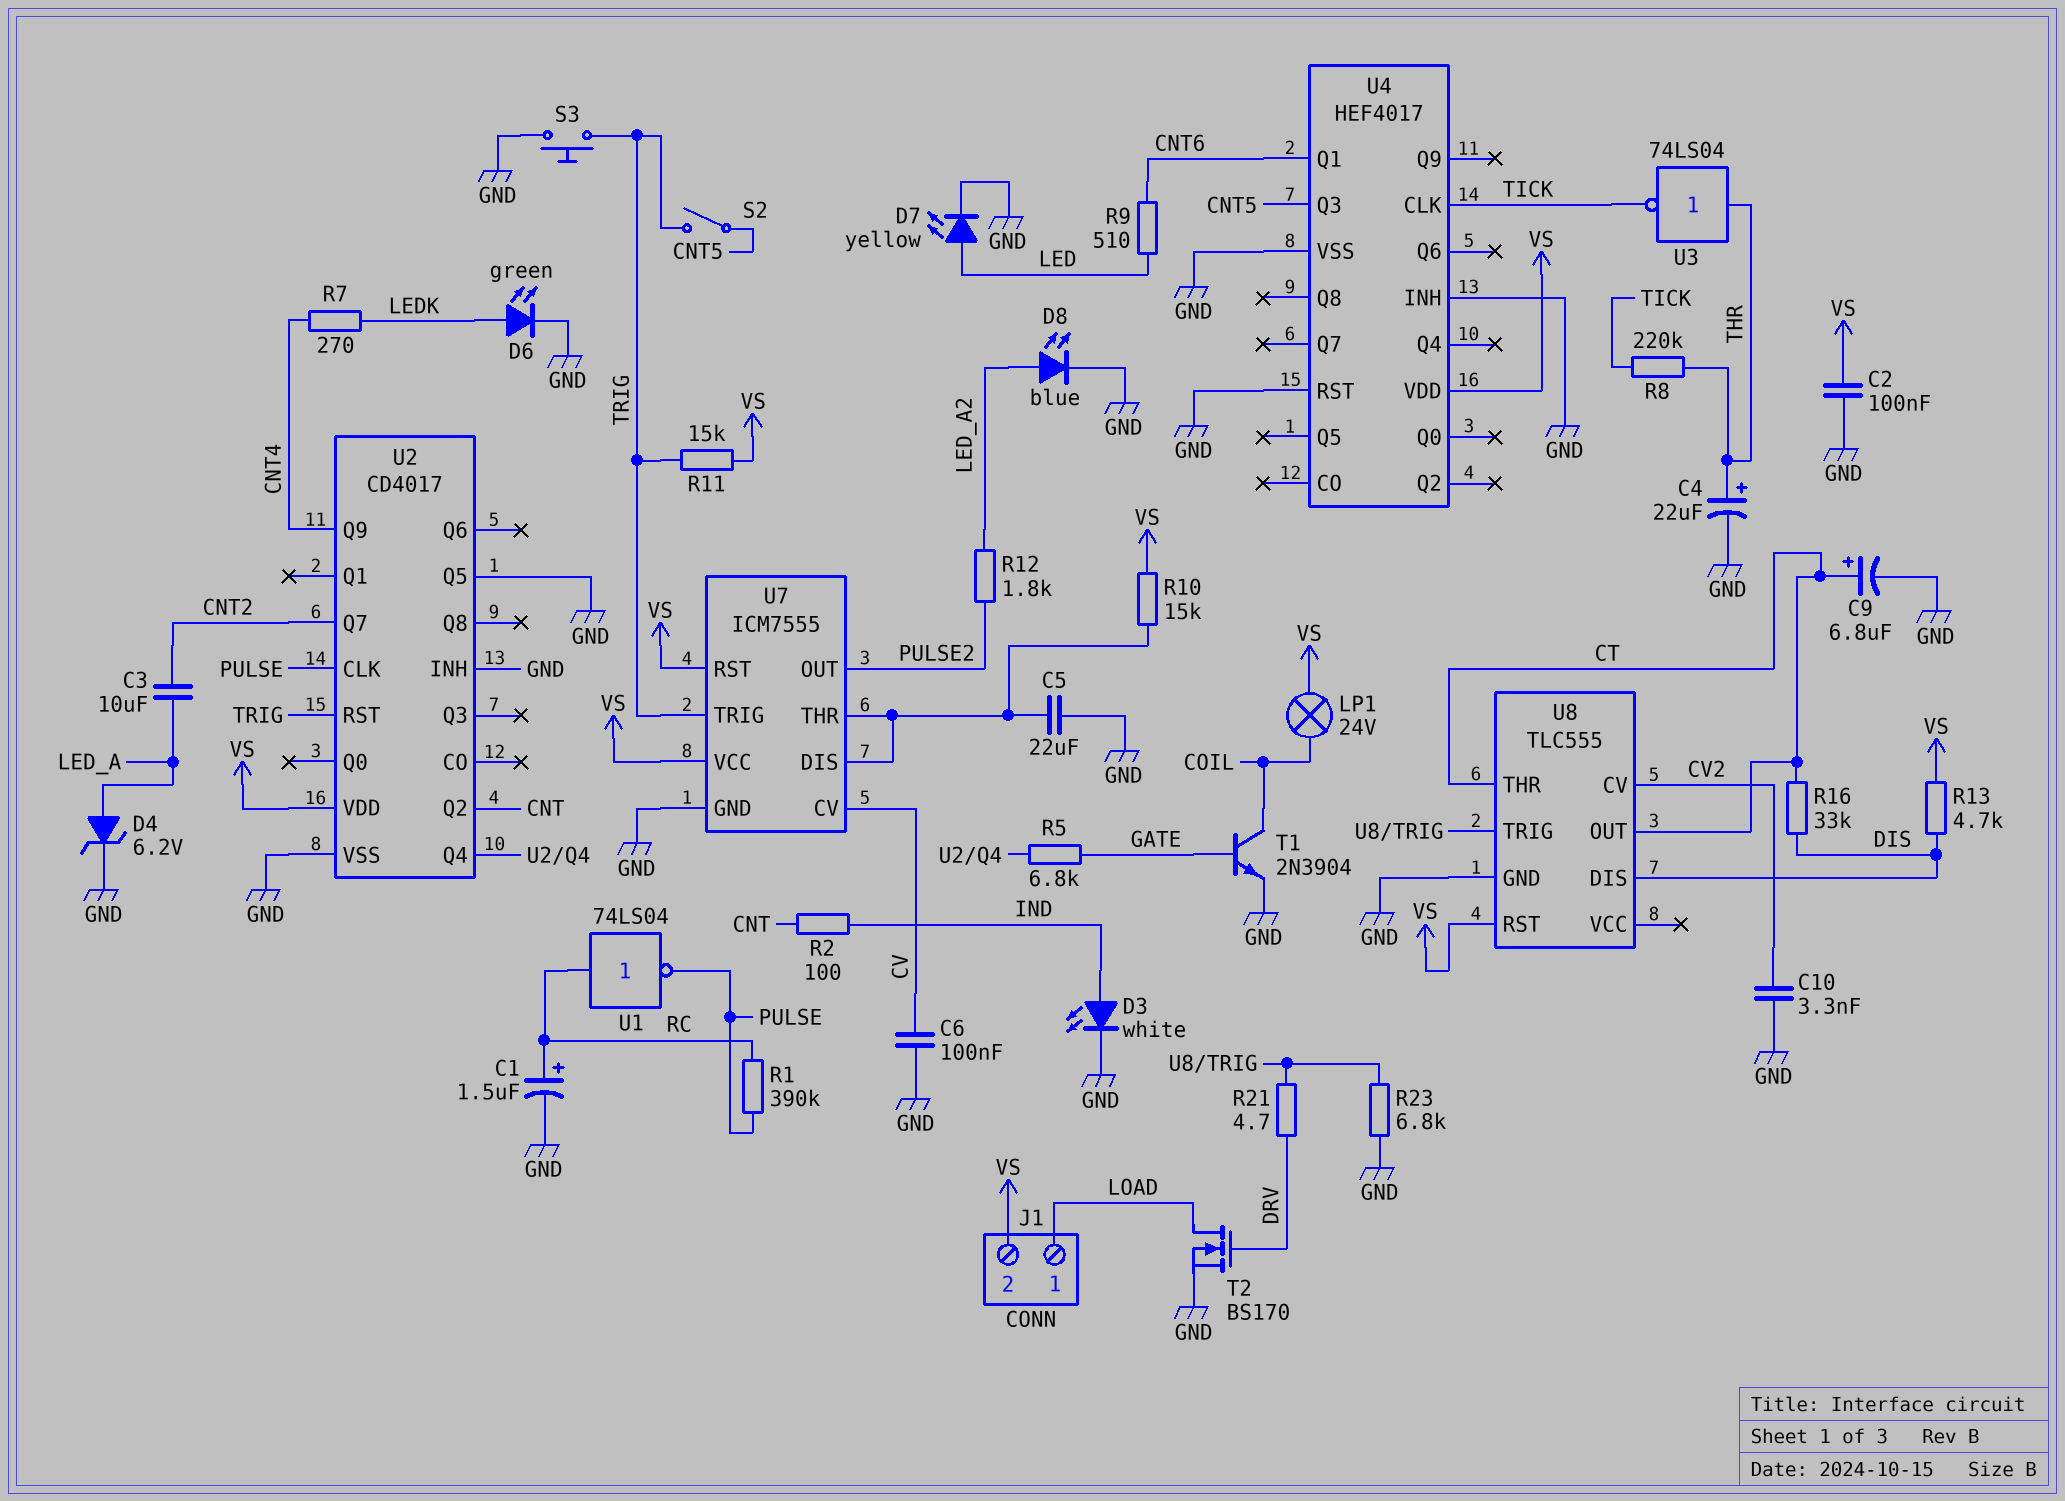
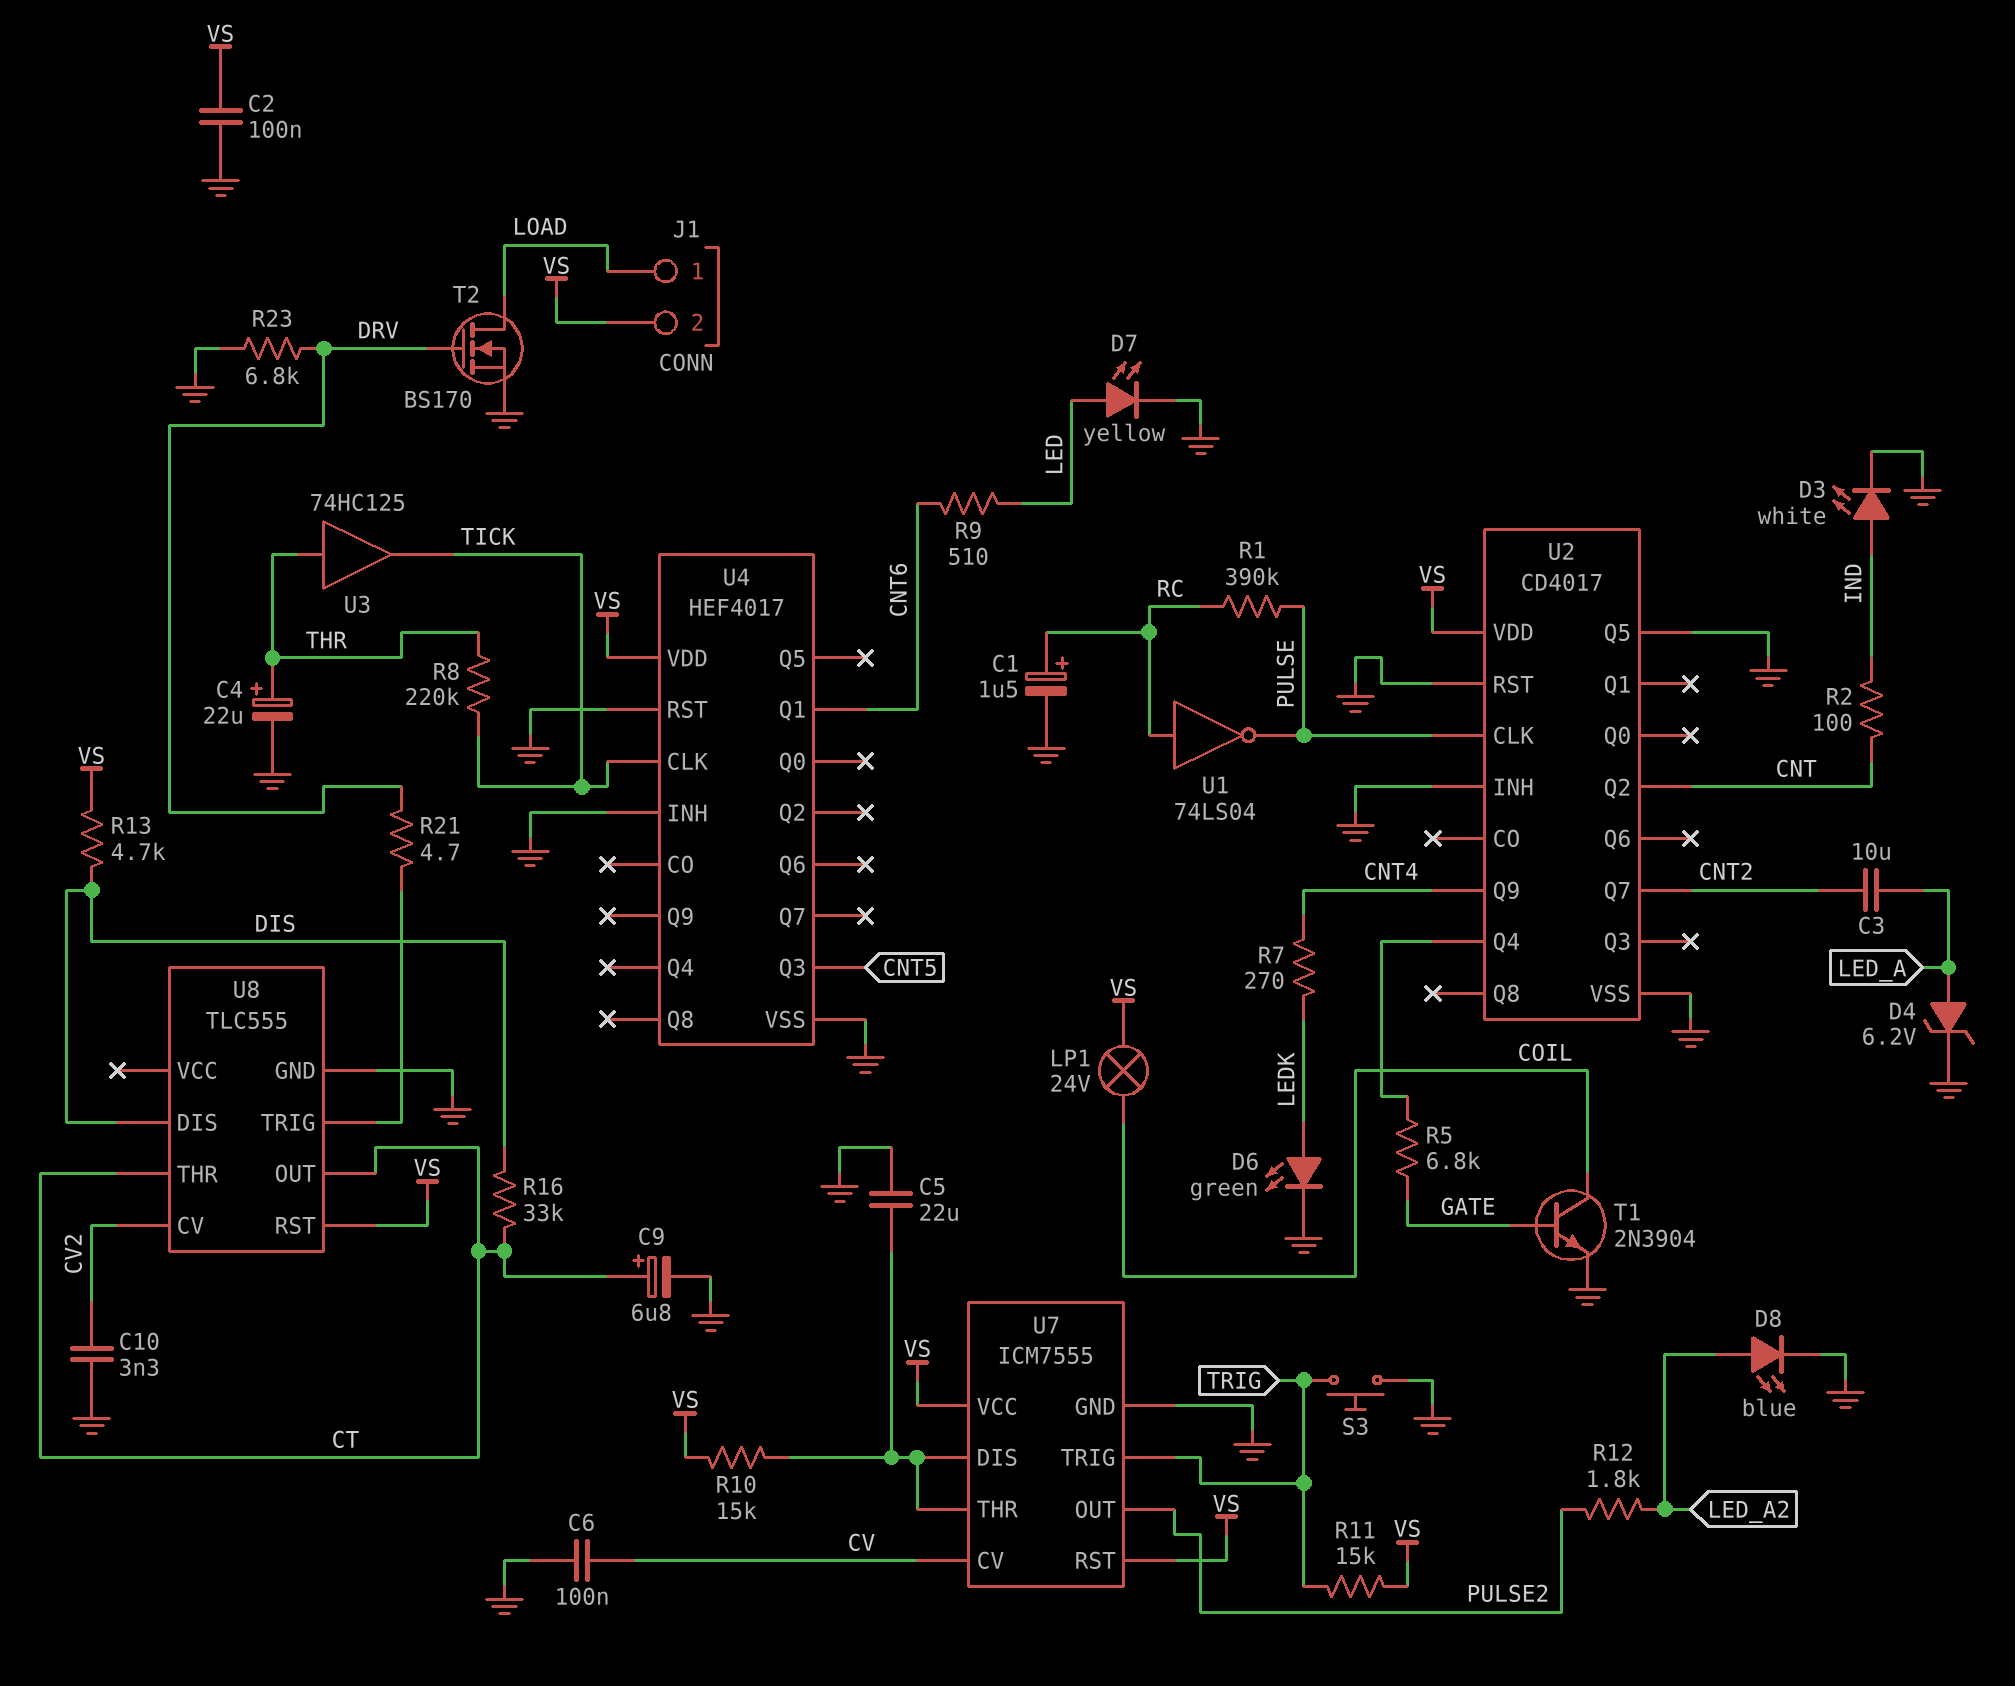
R23: 6.8k (GND, U8/TRIG) -> 6.8k (DRV, GND)
S2: switch (CNT5, TRIG) -> none
U2 pin RST: TRIG -> GND
U3: NOT 74LS04 (in THR, out TICK) -> buffer 74HC125 (in THR, out TICK)

